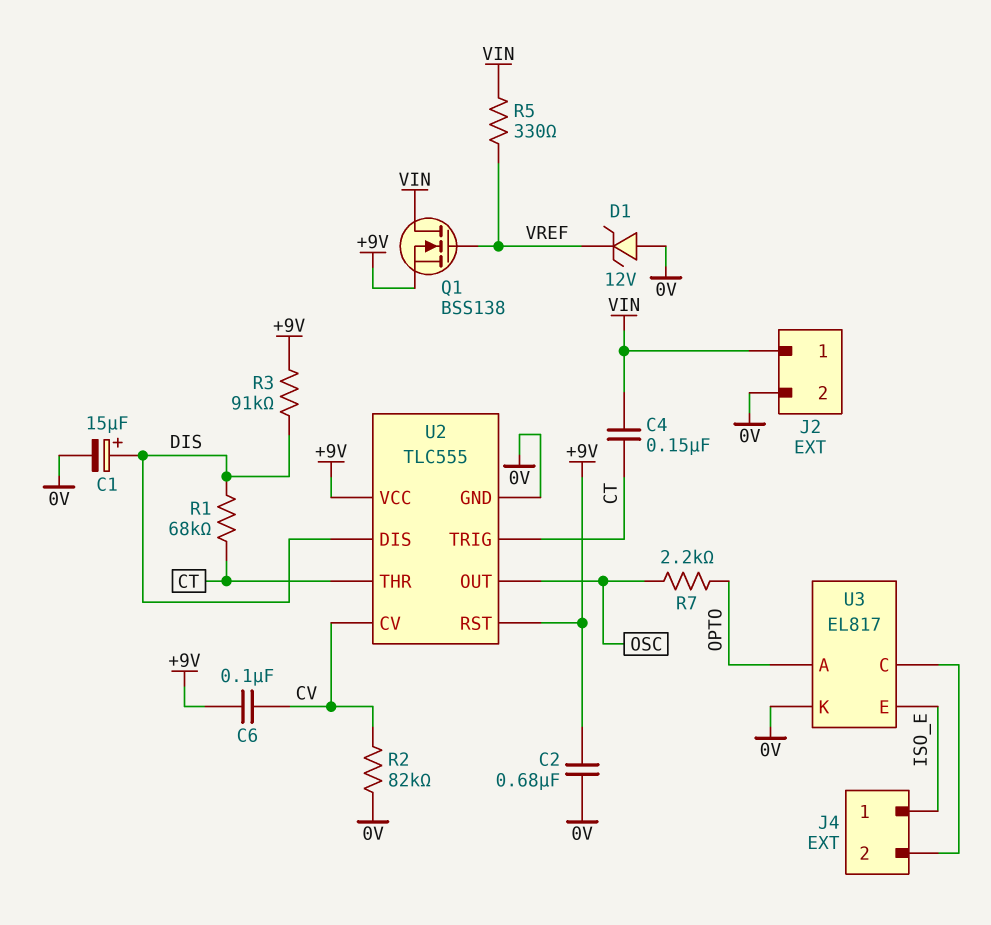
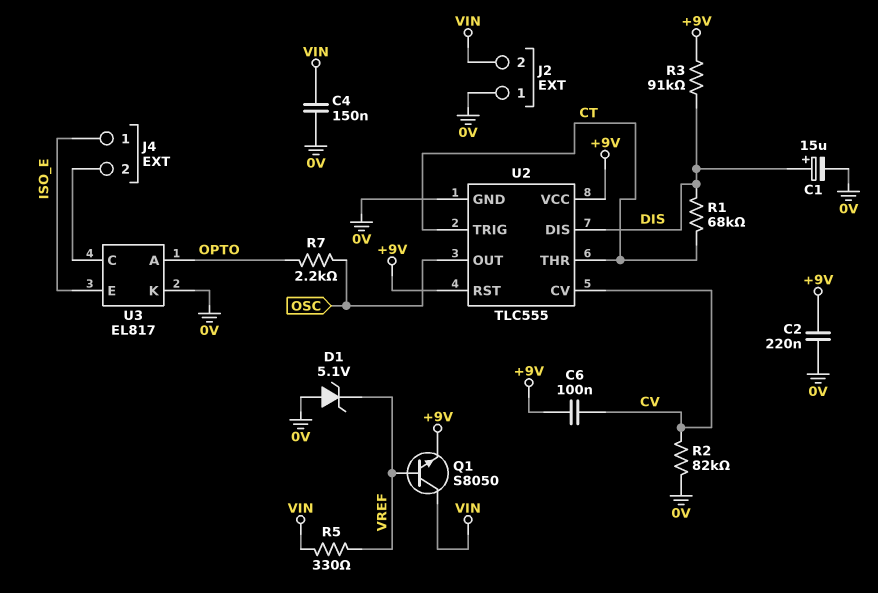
C2: 680nF (+9V, 0V) -> 220nF (+9V, 0V)
C4: 150nF (CT, VIN) -> 150nF (0V, VIN)
D1: zener 12V (A 0V, K VREF) -> zener 5.1V (A 0V, K VREF)
J2 pin 1: VIN -> 0V
J2 pin 2: 0V -> VIN
Q1: NMOS BSS138 (G VREF, D VIN, S +9V) -> NPN S8050 (B VREF, C VIN, E +9V)

